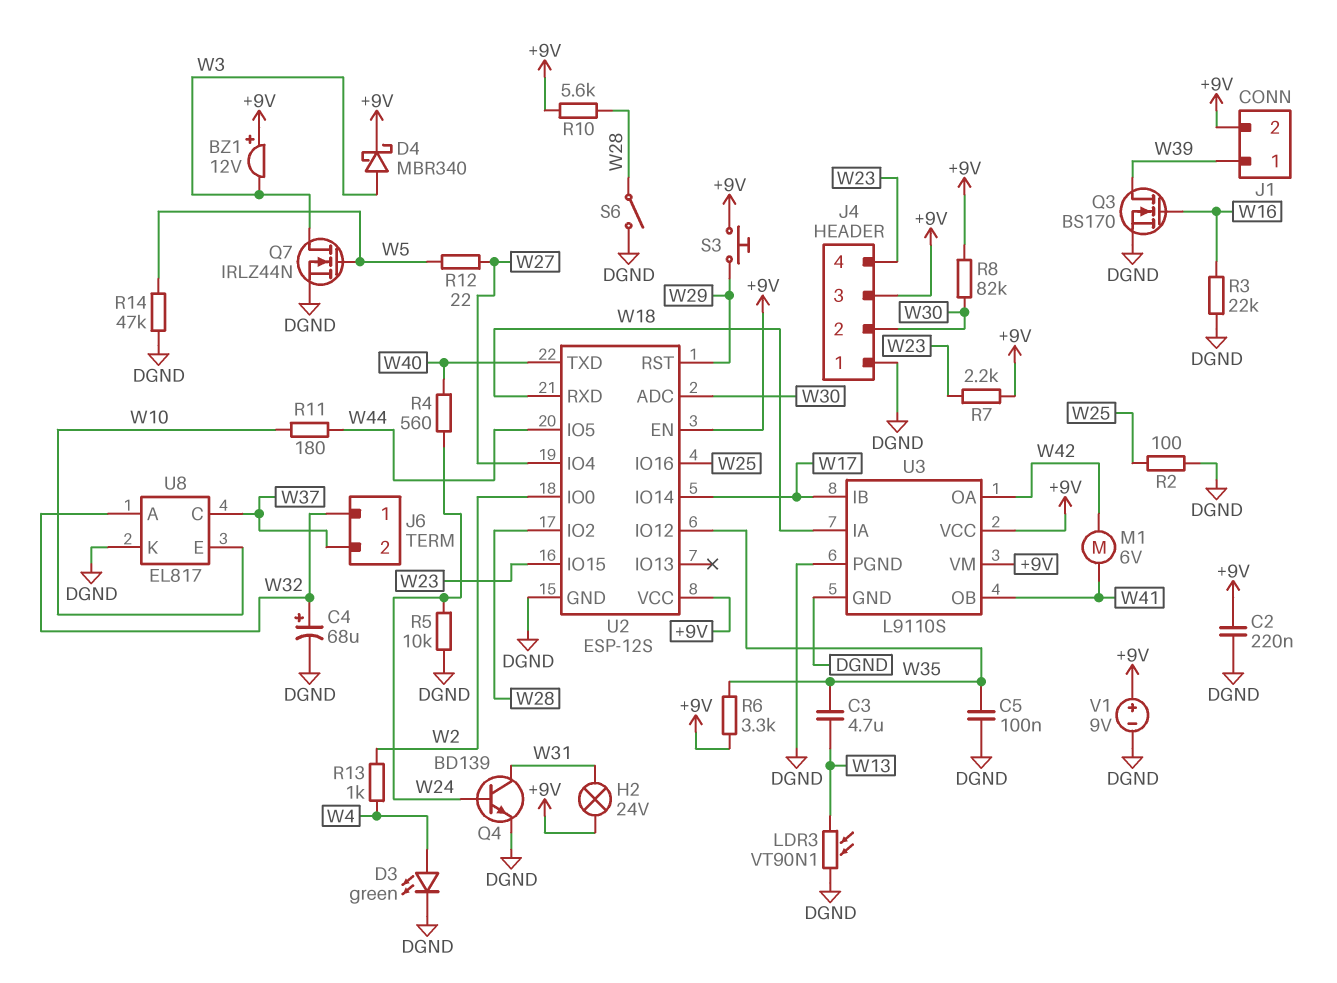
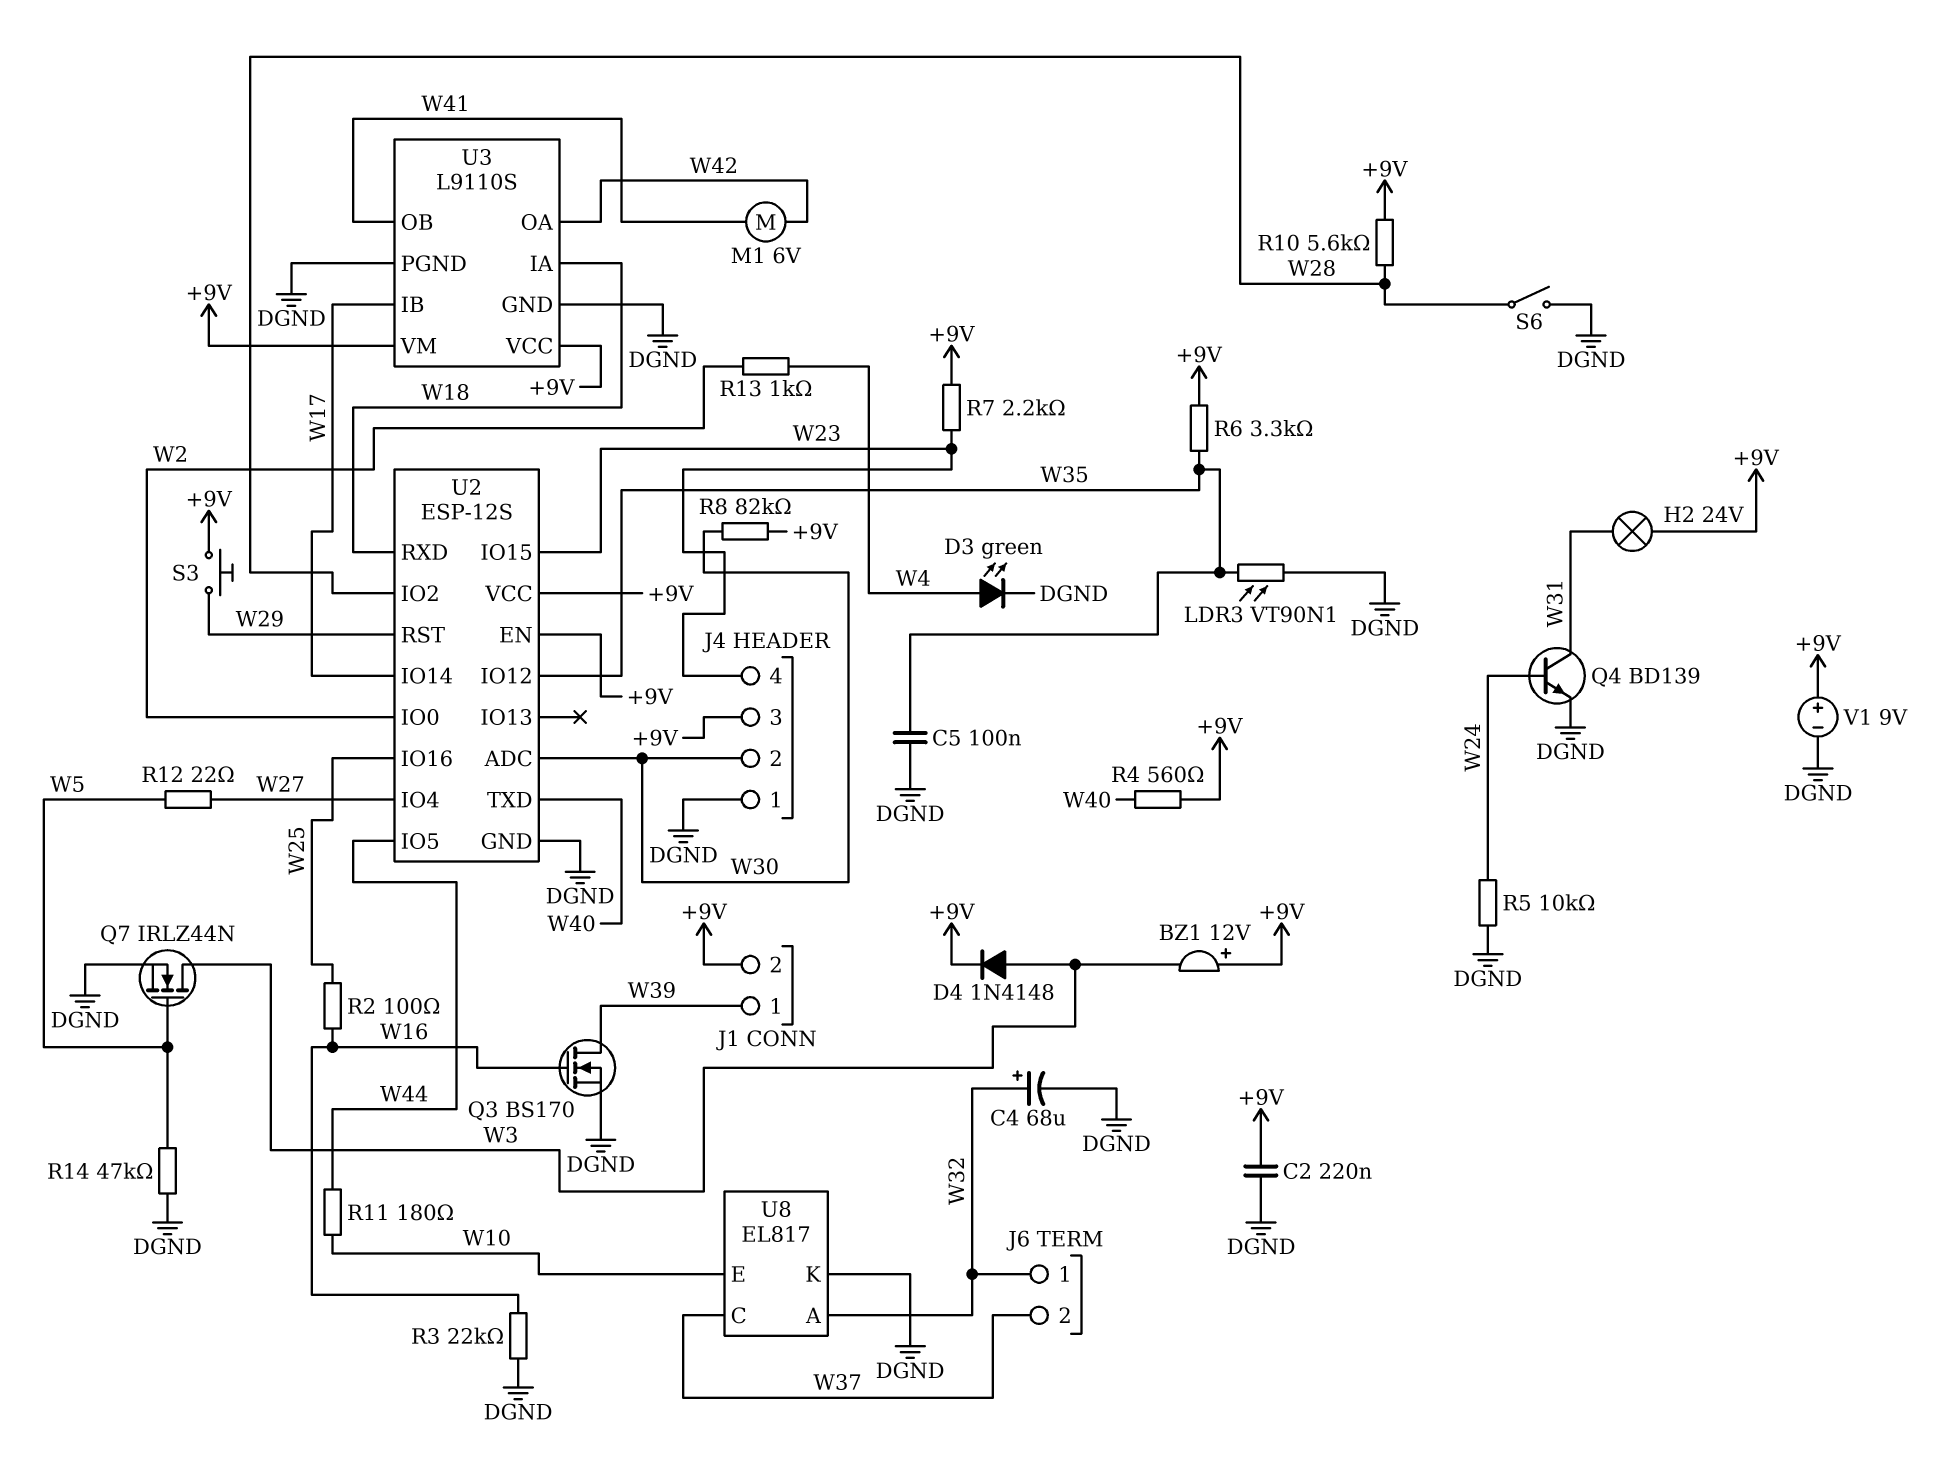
C3: 4.7uF (W13, W35) -> none
D4: schottky MBR340 (A W3, K +9V) -> diode 1N4148 (A W3, K +9V)
LDR3: VT90N1 (DGND, W13) -> VT90N1 (DGND, W35)
R2: 100 (DGND, W25) -> 100 (W16, W25)
R4: 560 (W24, W40) -> 560 (+9V, W40)

